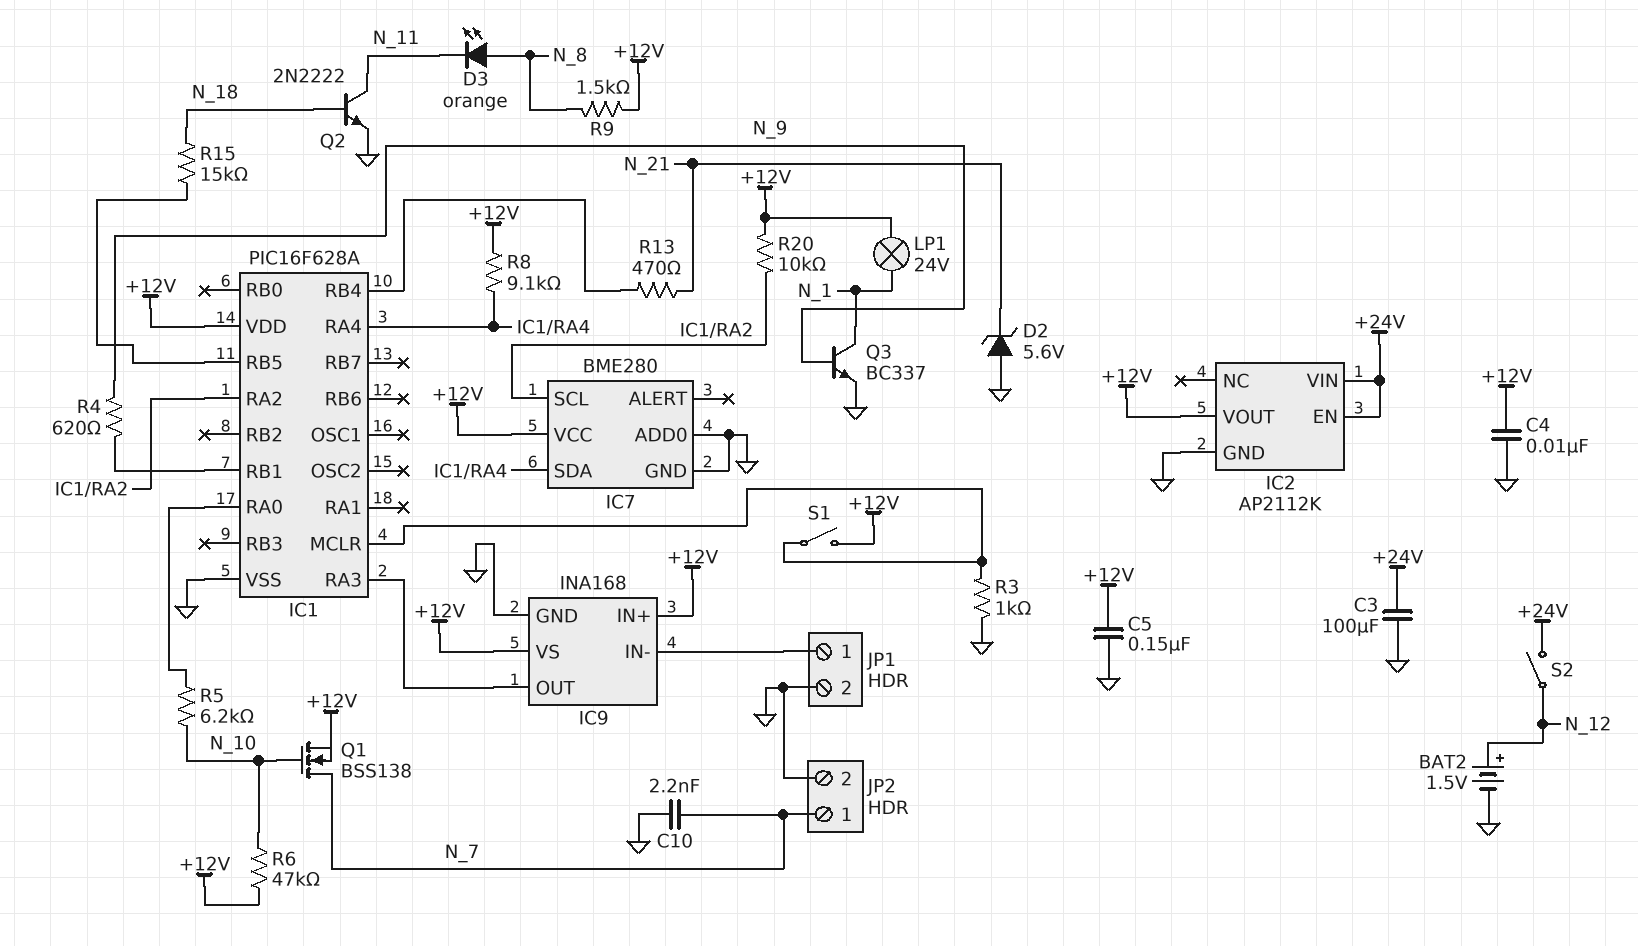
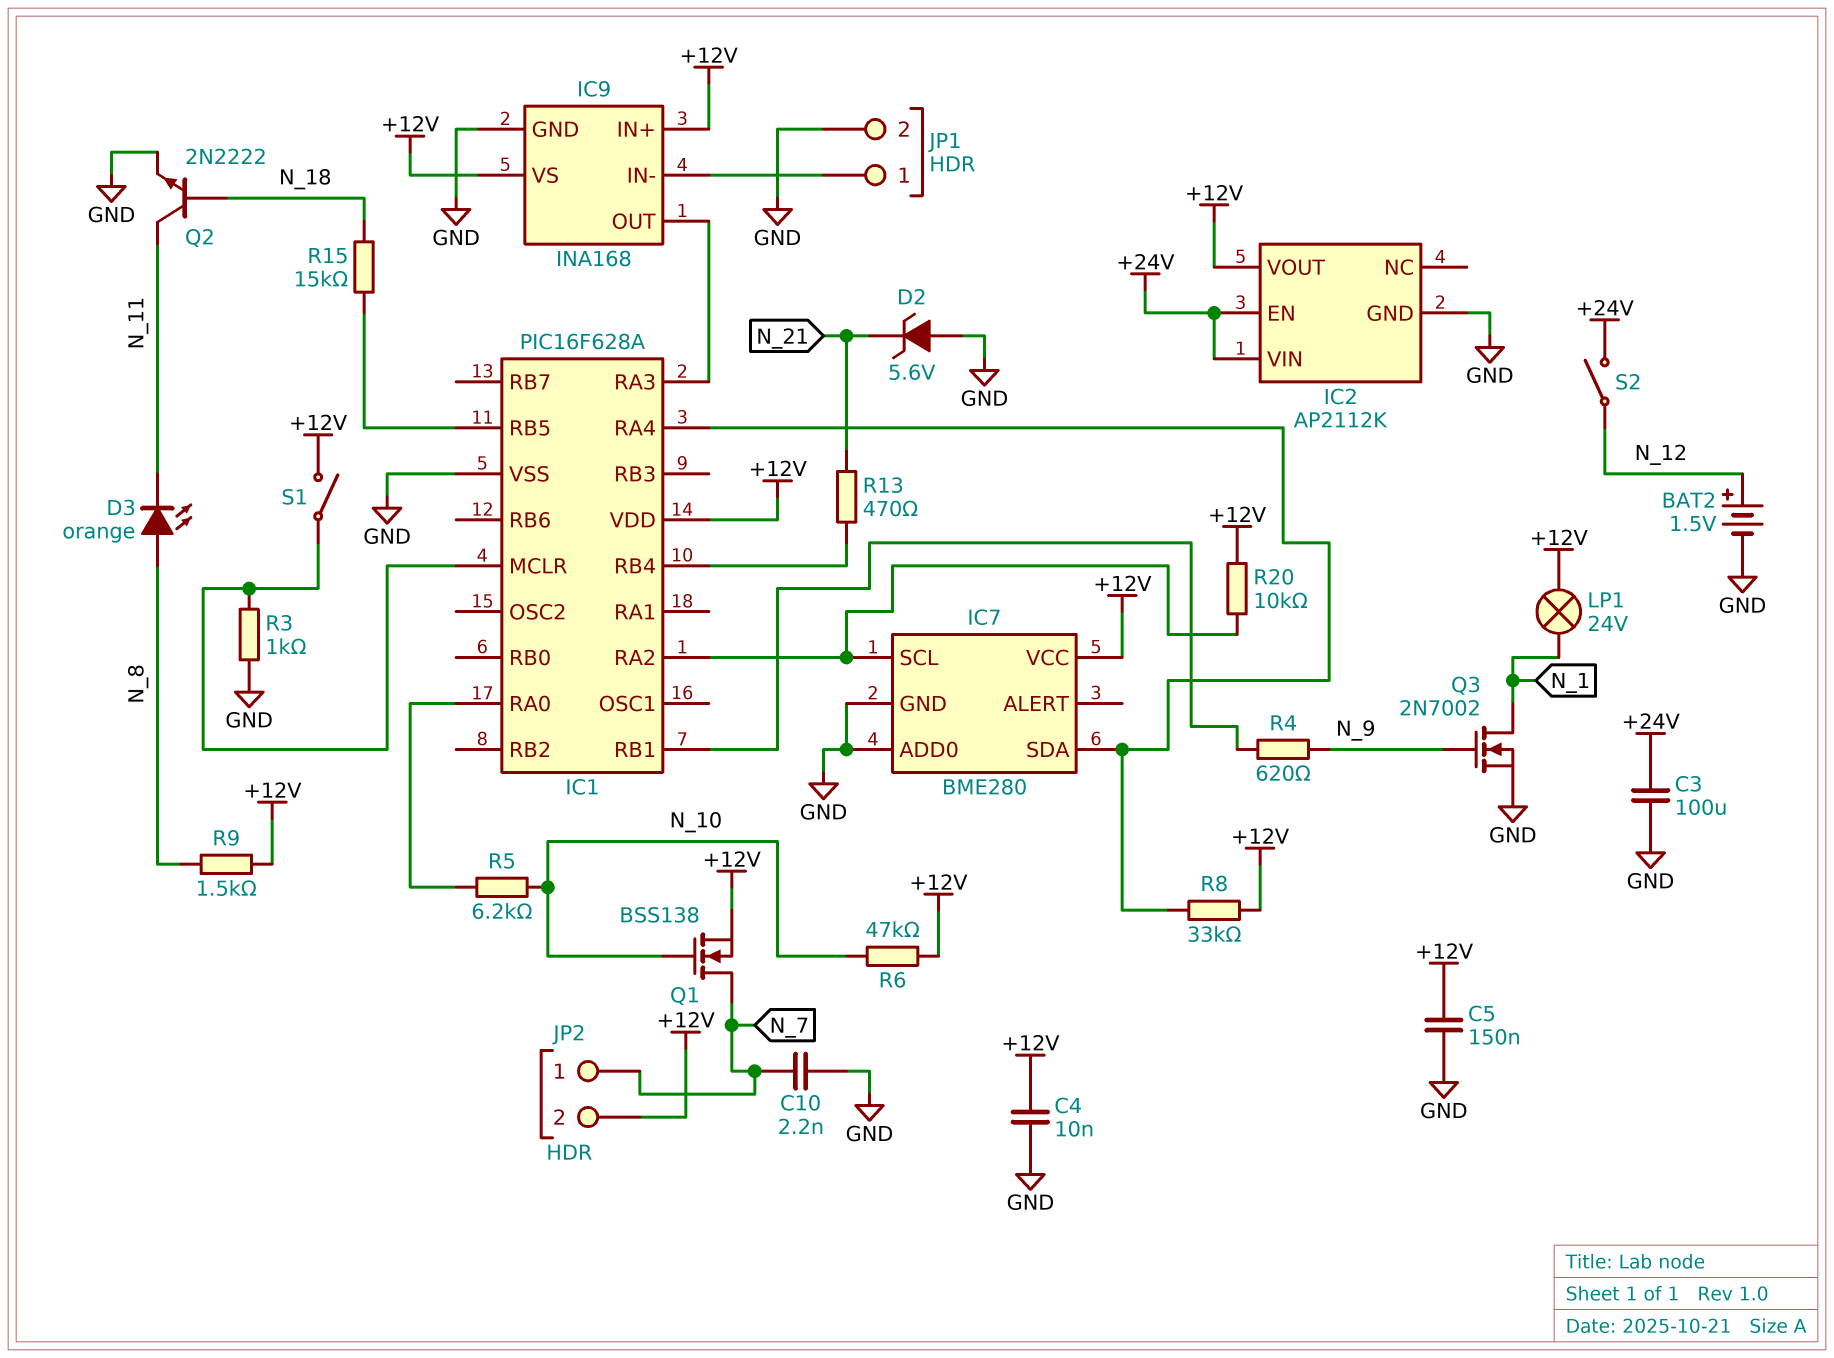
JP2 pin 2: GND -> +12V
Q3: NPN BC337 (B N_9, C N_1, E GND) -> NMOS 2N7002 (G N_9, D N_1, S GND)
R8: 9.1k (+12V, IC1/RA4) -> 33k (+12V, IC1/RA4)

